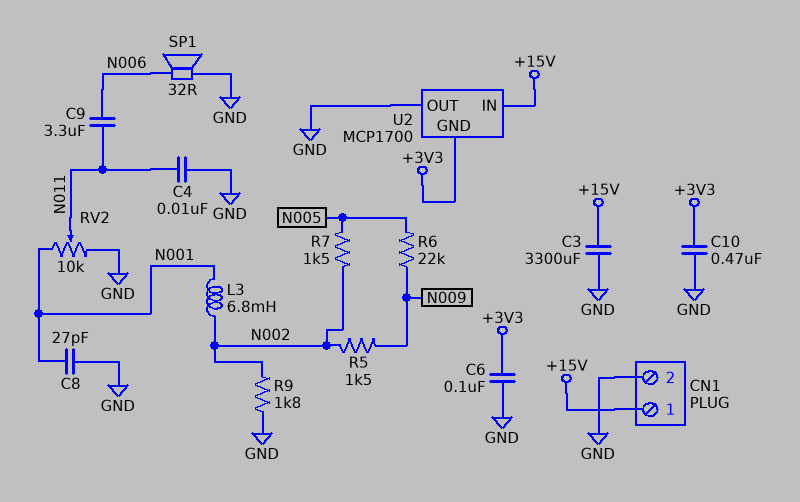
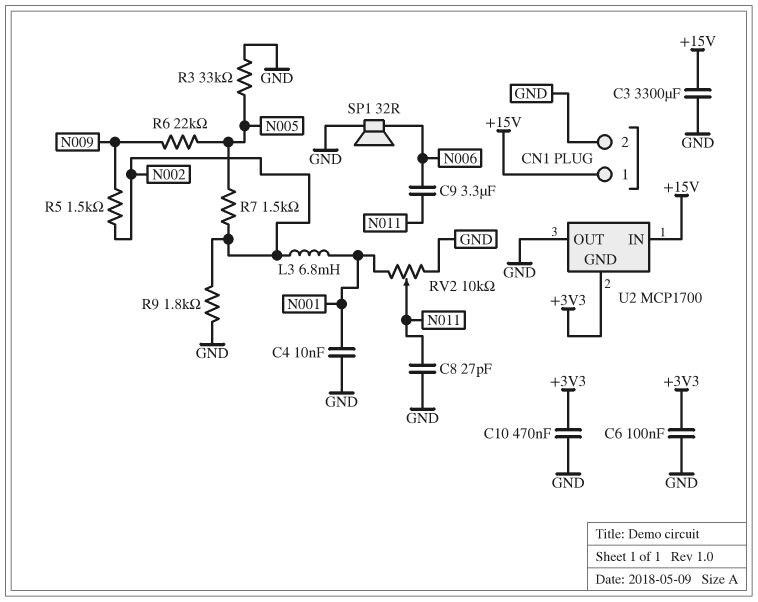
C4: 10nF (GND, N011) -> 10nF (GND, N001)
C8: 27pF (GND, N001) -> 27pF (GND, N011)
R3: none -> 33k (GND, N005)

